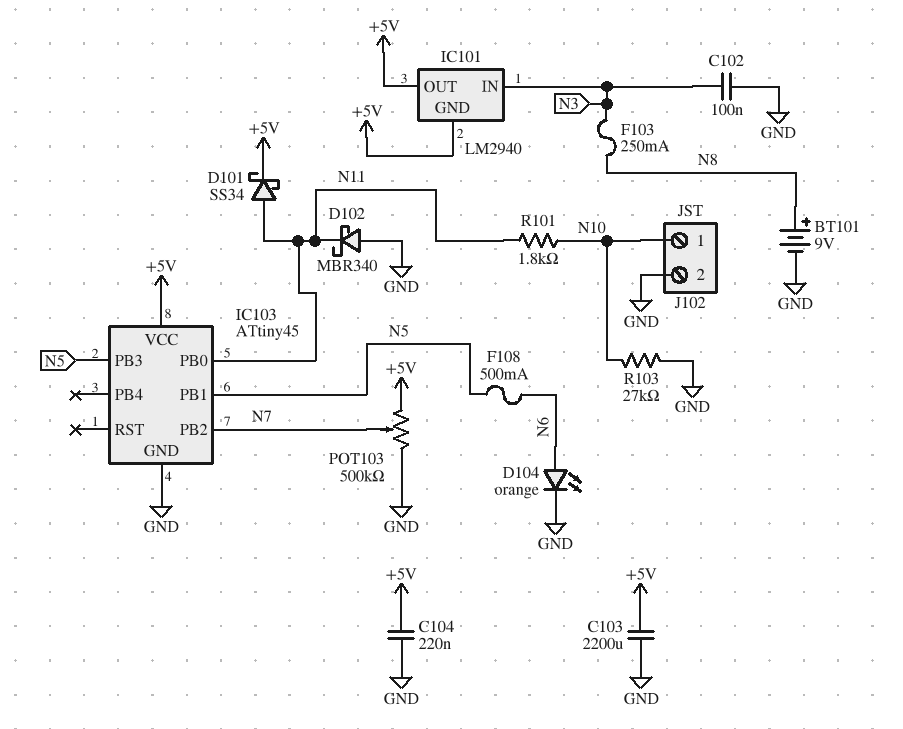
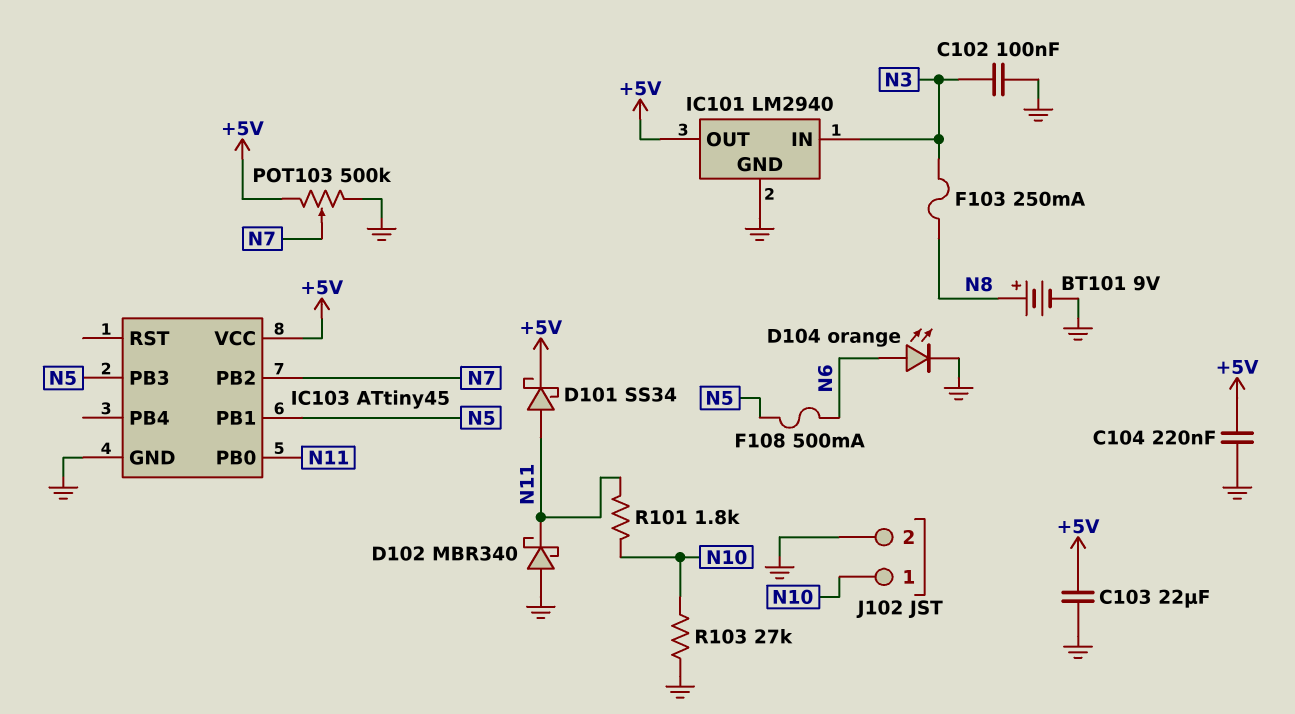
C103: 2200uF (+5V, GND) -> 22uF (+5V, GND)
IC101 pin GND: +5V -> GND

